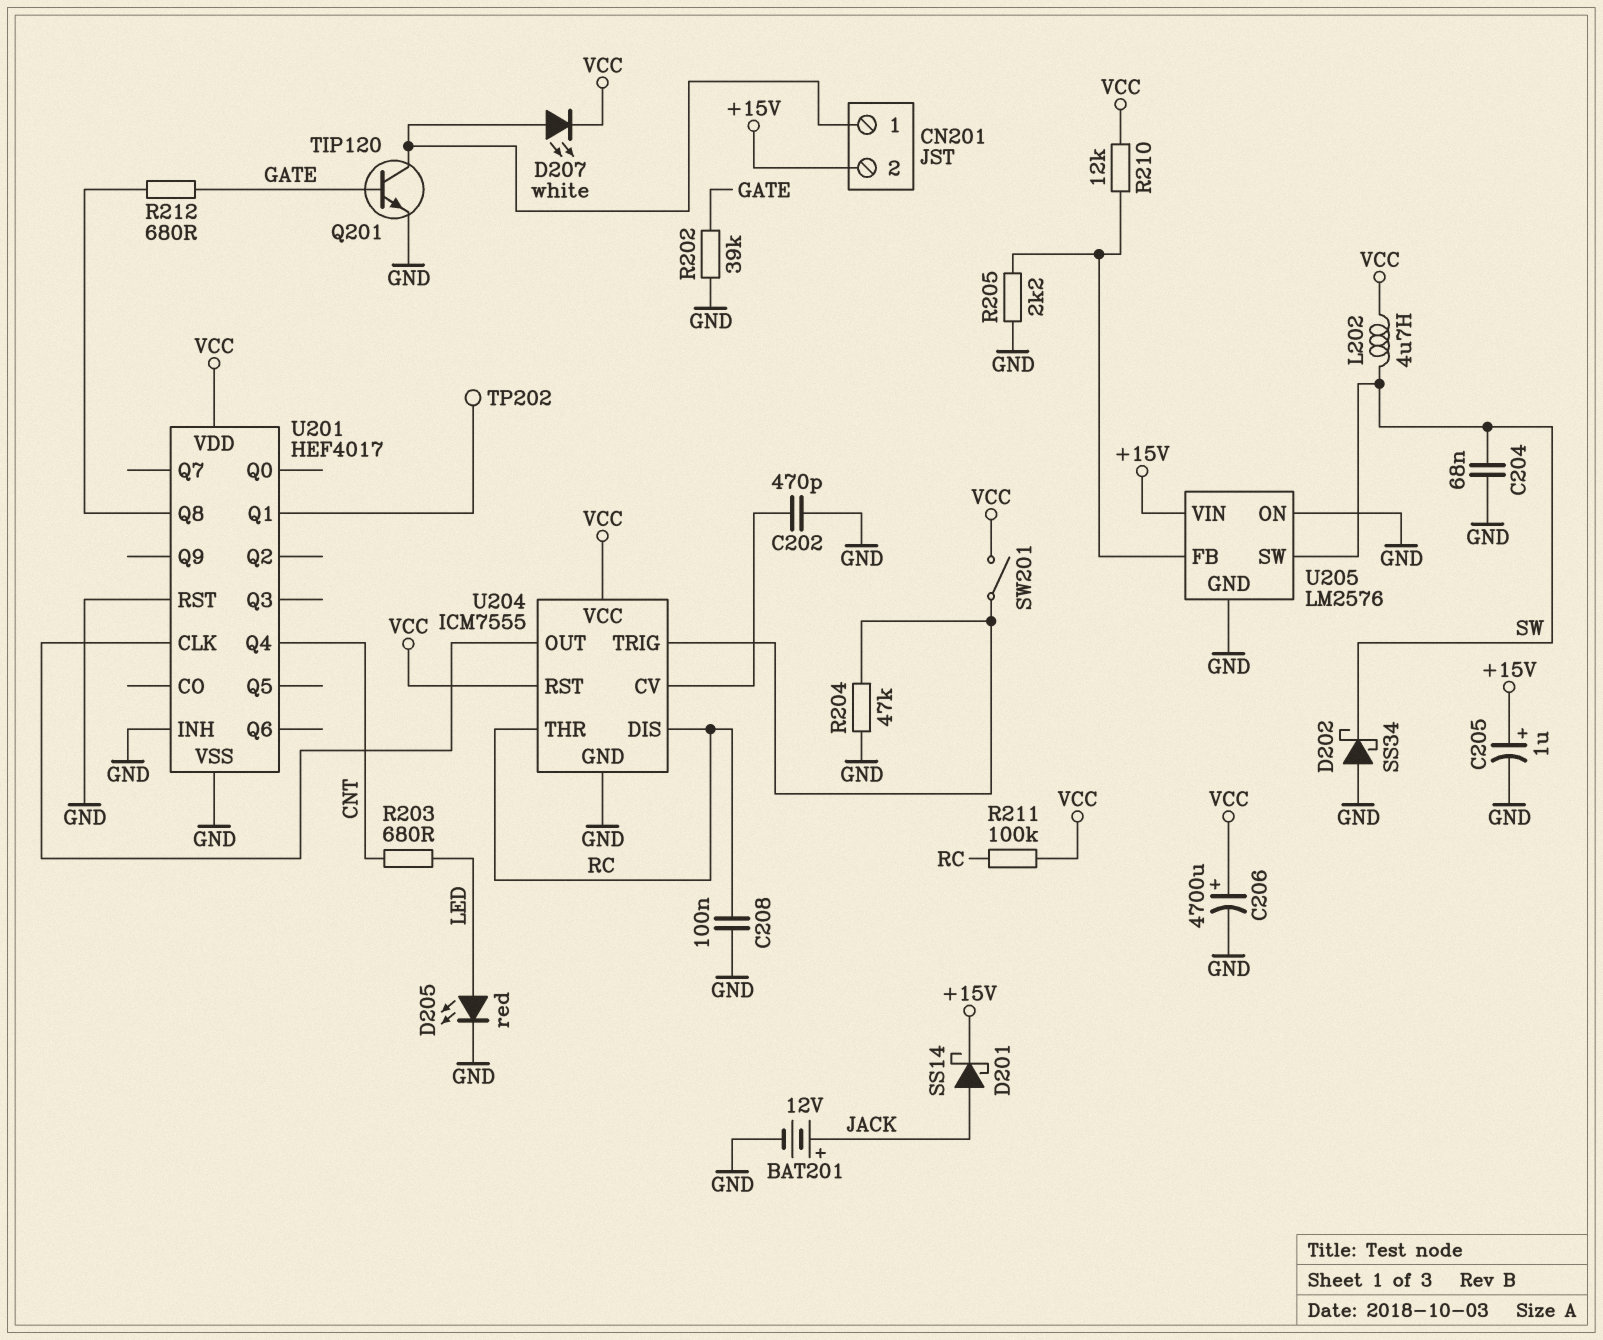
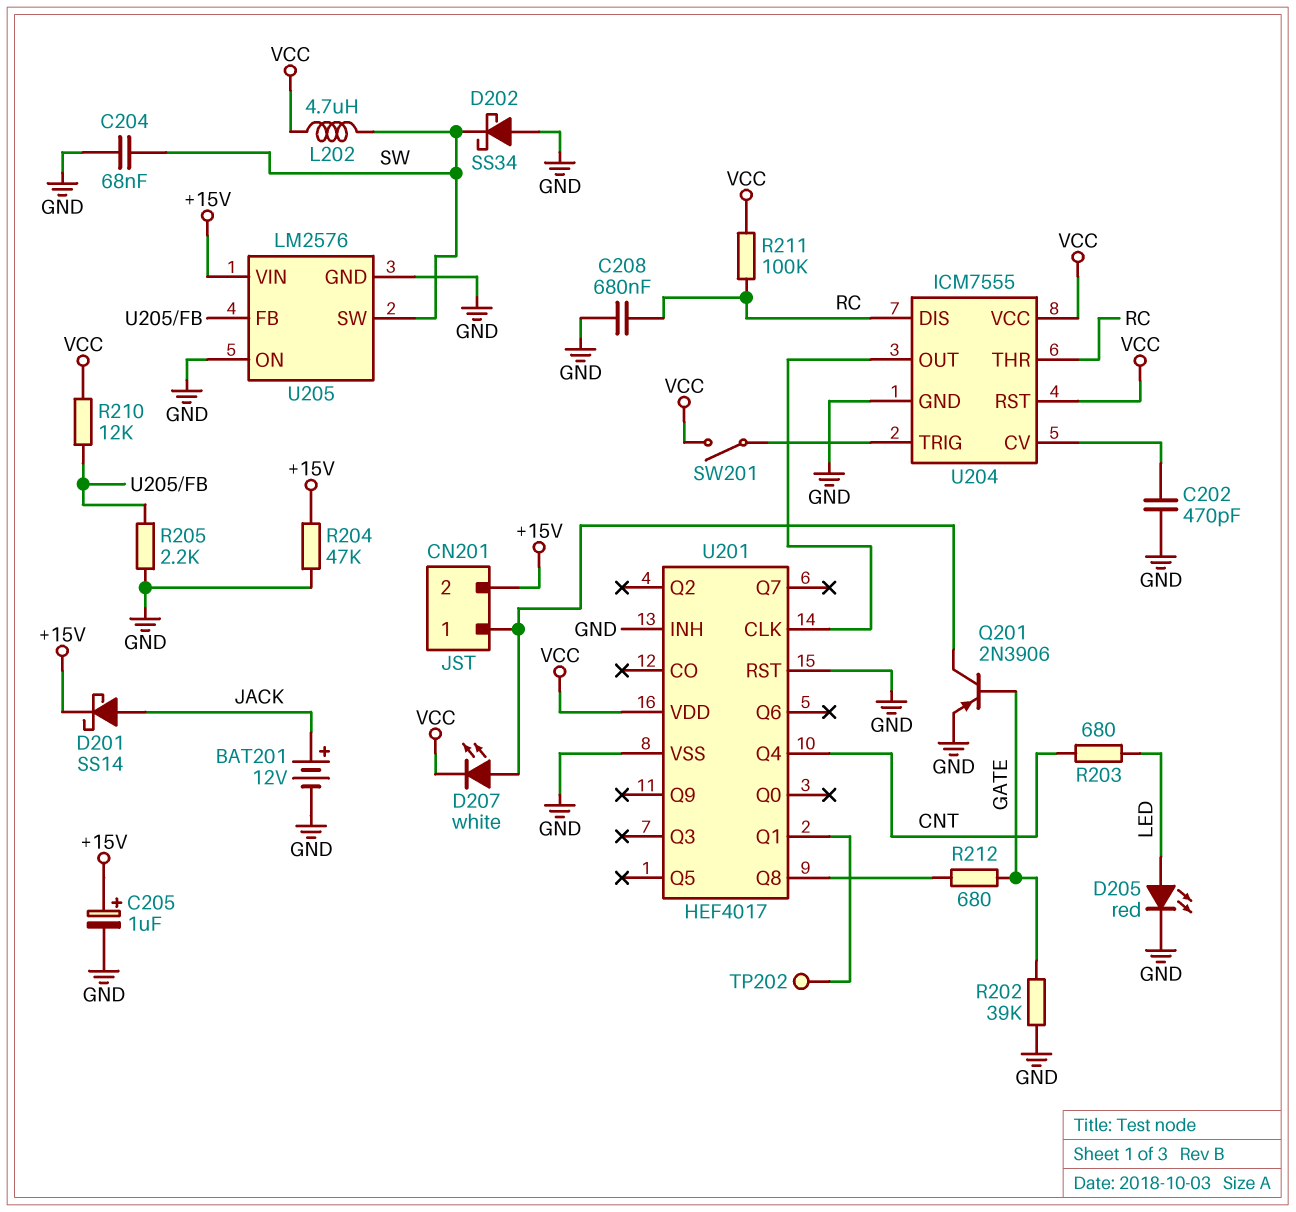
C206: 4700uF (plus VCC, minus GND) -> none
C208: 100nF (GND, RC) -> 680nF (GND, RC)
Q201: NPN TIP120 (B GATE, C CN201/1, E GND) -> PNP 2N3906 (B GATE, C CN201/1, E GND)
R204: 47k (GND, U204/TRIG) -> 47k (+15V, GND)

